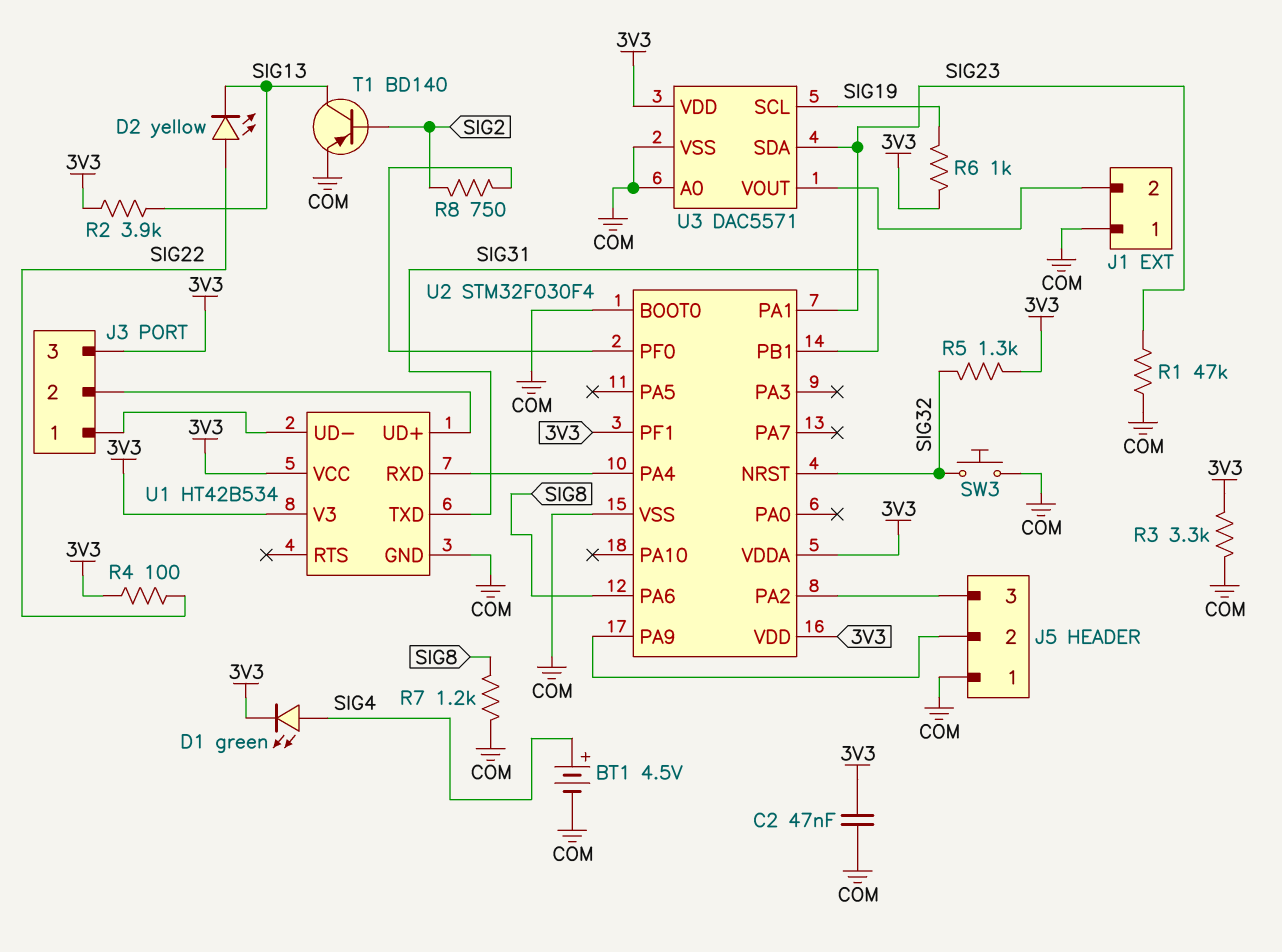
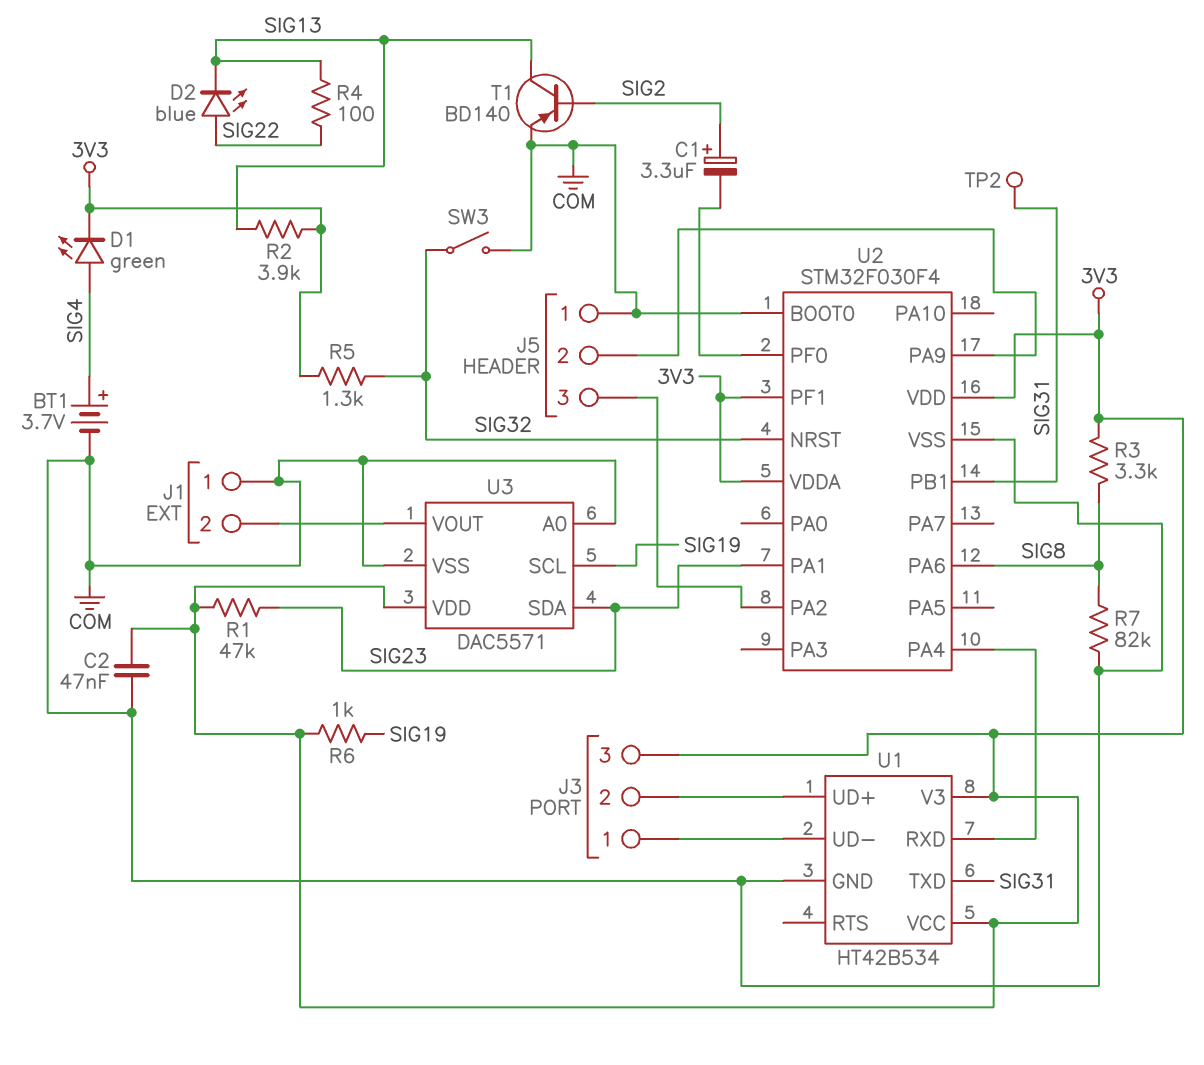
BT1: 4.5V (plus SIG4, minus COM) -> 3.7V (plus SIG4, minus COM)
C1: none -> 3.3uF (plus SIG2, minus U2/PF0)
D2: LED yellow (A SIG22, K SIG13) -> LED blue (A SIG22, K SIG13)
R1: 47k (COM, SIG23) -> 47k (3V3, SIG23)
R3: 3.3k (3V3, COM) -> 3.3k (3V3, SIG8)
R4: 100 (3V3, SIG22) -> 100 (SIG13, SIG22)
R7: 1.2k (COM, SIG8) -> 82k (COM, SIG8)
R8: 750 (SIG2, U2/PF0) -> none
SW3: button (COM, SIG32) -> switch (COM, SIG32)
TP2: none -> test point (SIG31)

